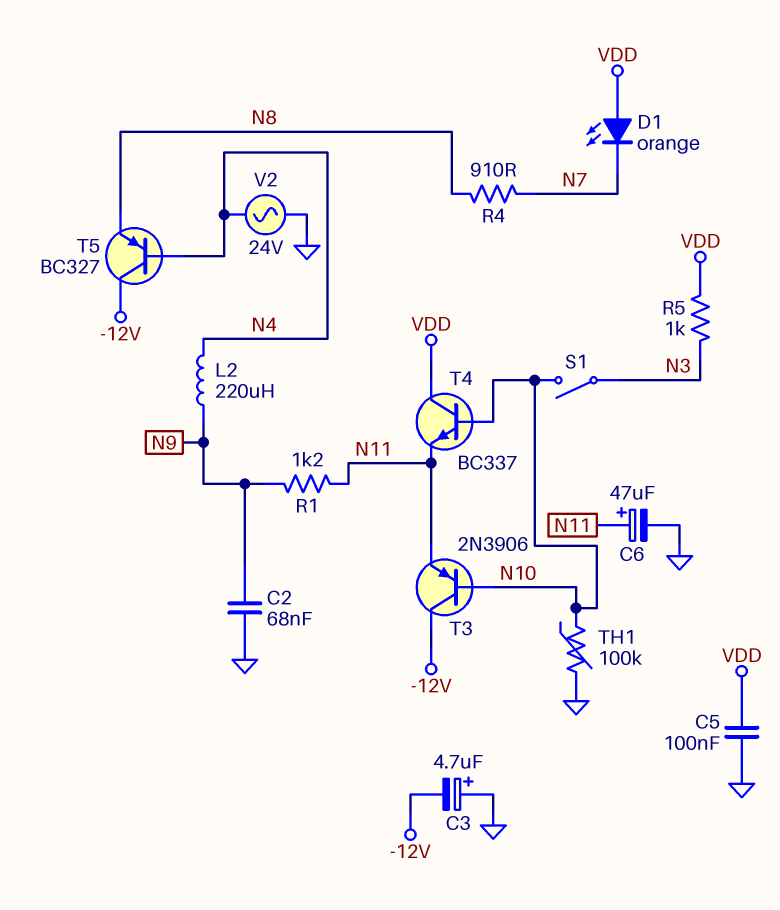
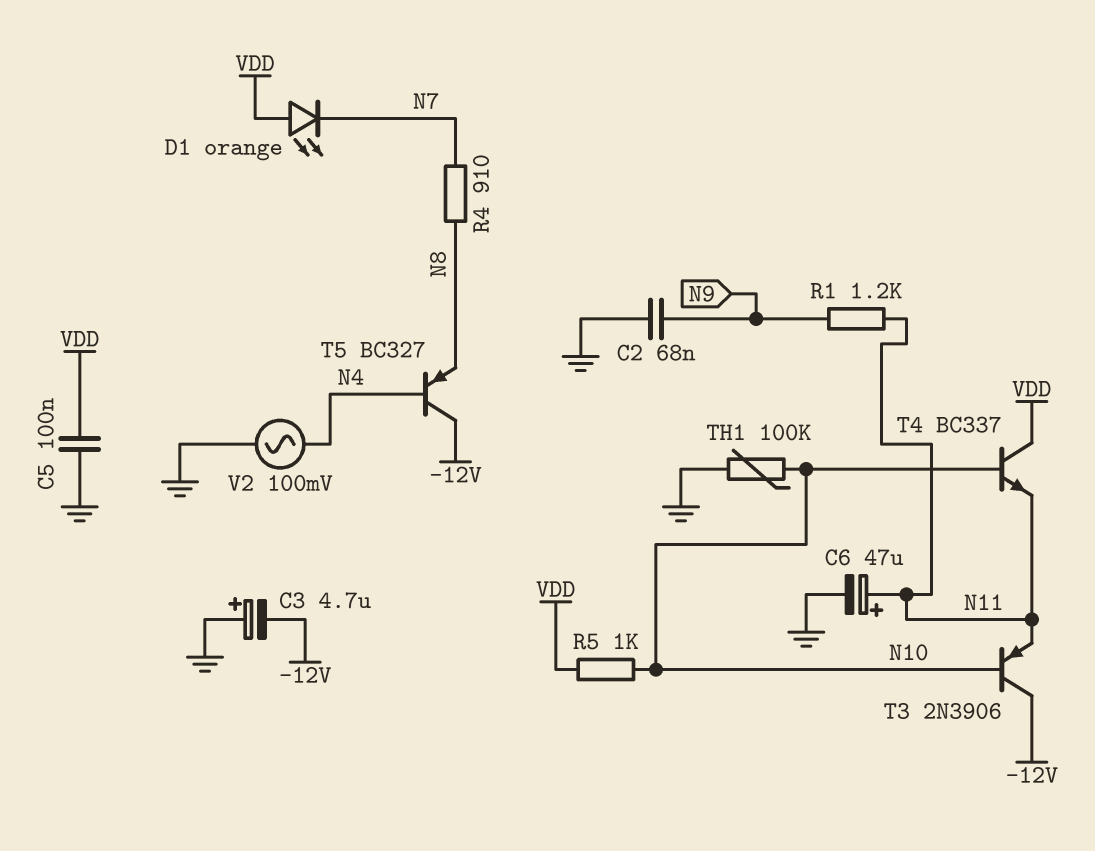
L2: 220uH (N4, N9) -> none
R5: 1k (N3, VDD) -> 1k (N10, VDD)
S1: switch (N3, N10) -> none
V2: AC 24V (GND, N4) -> AC 100mV (GND, N4)

